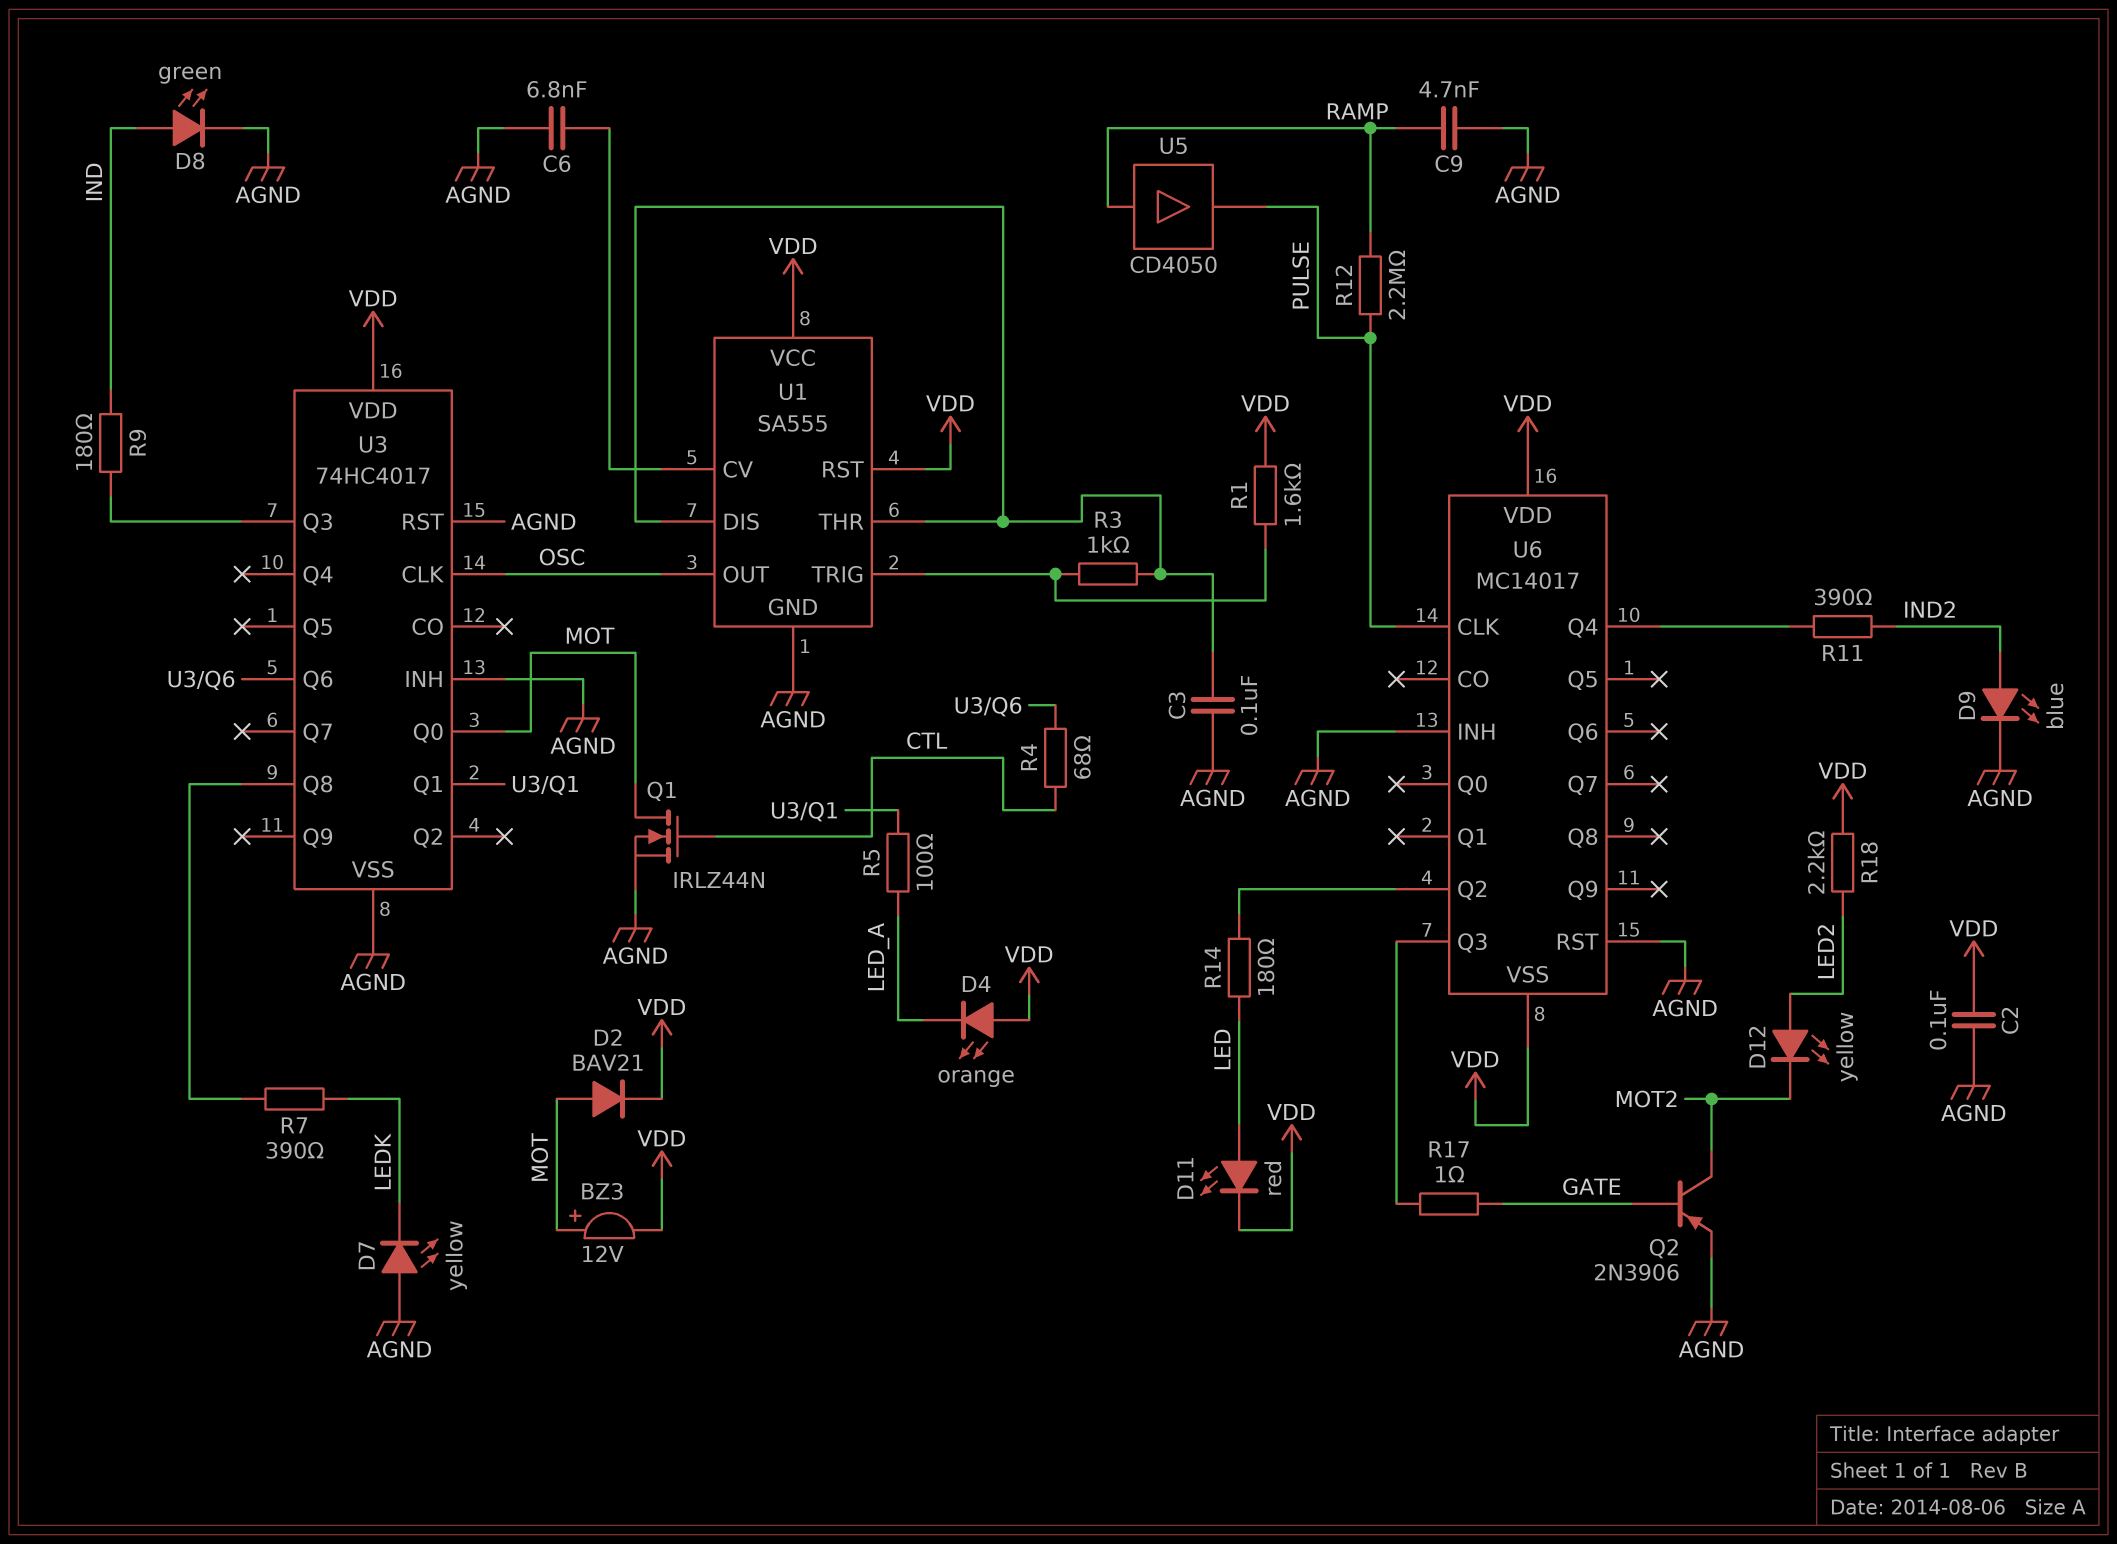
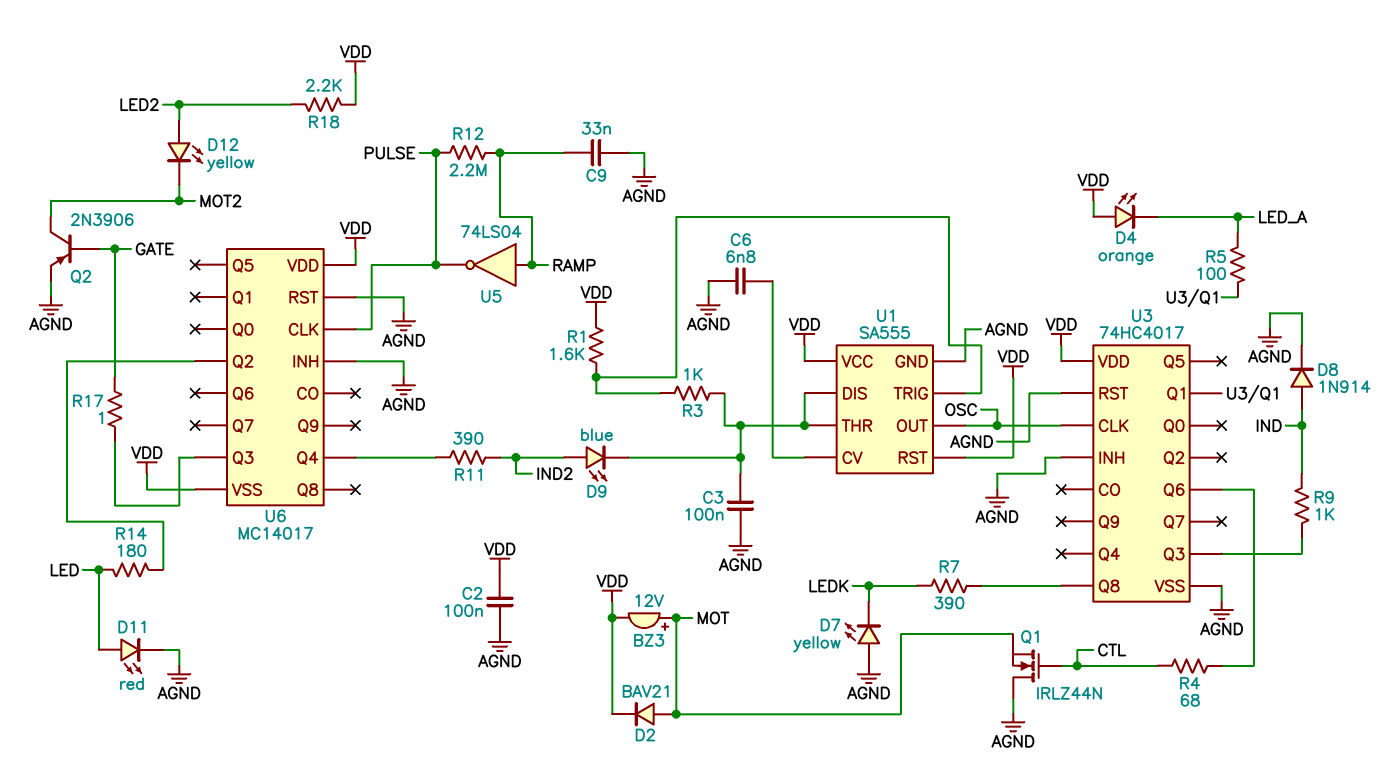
C9: 4.7nF (AGND, RAMP) -> 33nF (AGND, RAMP)
D8: LED green (A IND, K AGND) -> diode 1N914 (A IND, K AGND)
D9: LED blue (A IND2, K AGND) -> LED blue (A IND2, K U1/DIS)
D11: LED red (A LED, K VDD) -> LED red (A LED, K AGND)
Q1: NMOS IRLZ44N (G CTL, D MOT, S AGND) -> NMOS IRLZ44N (G CTL, D AGND, S MOT)
R9: 180 (IND, U3/Q3) -> 1k (IND, U3/Q3)
U3 pin Q0: MOT -> none
U5: buffer CD4050 (in RAMP, out PULSE) -> NOT 74LS04 (in RAMP, out PULSE)

